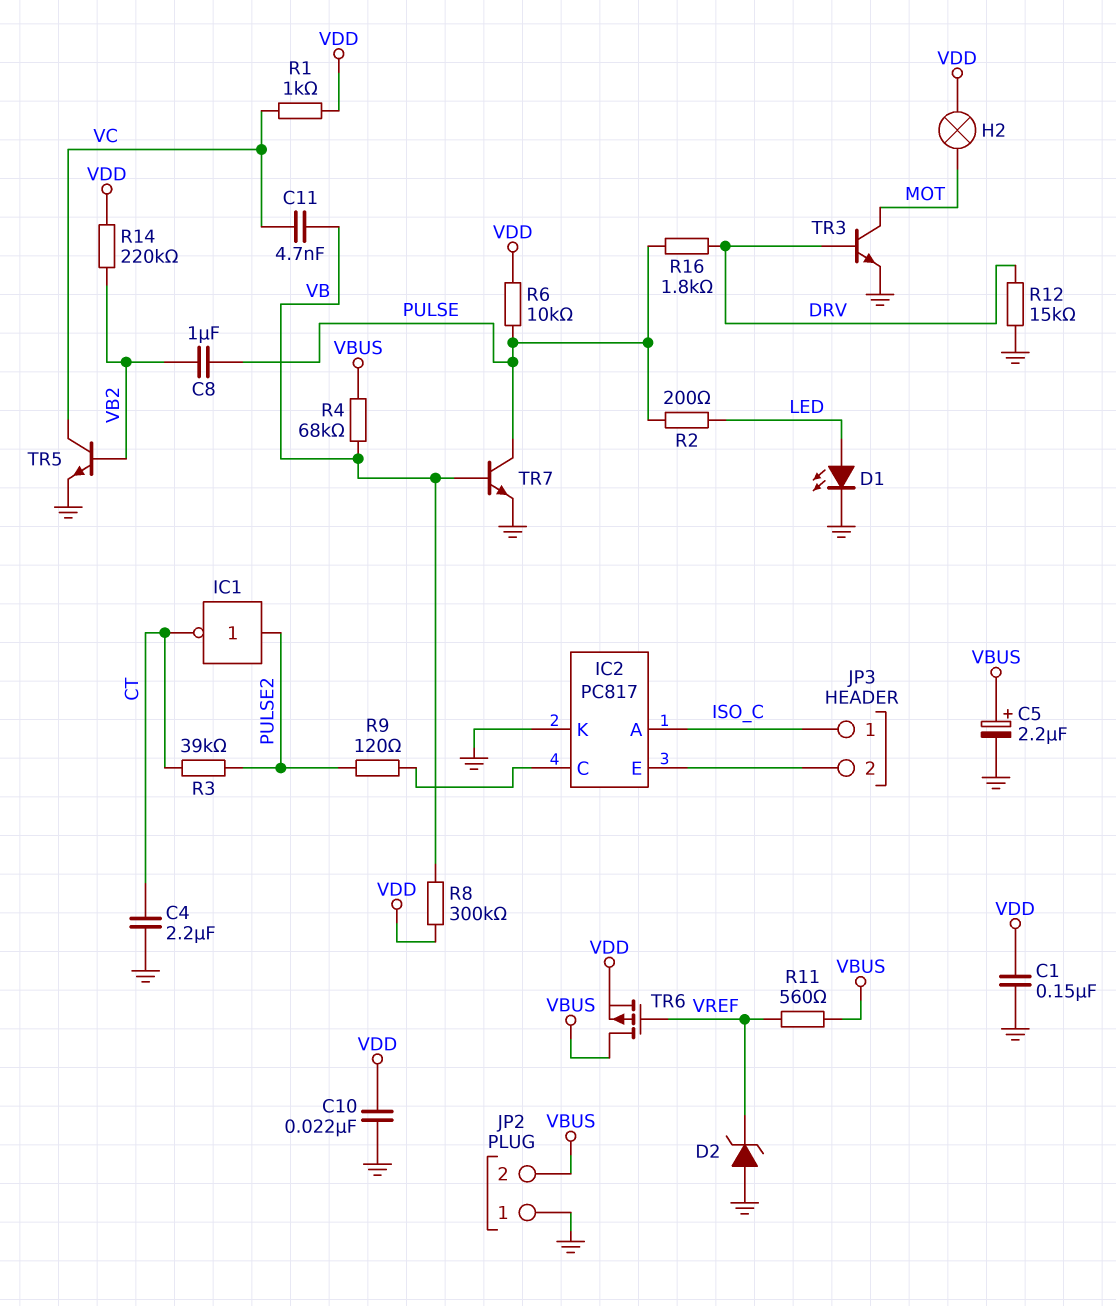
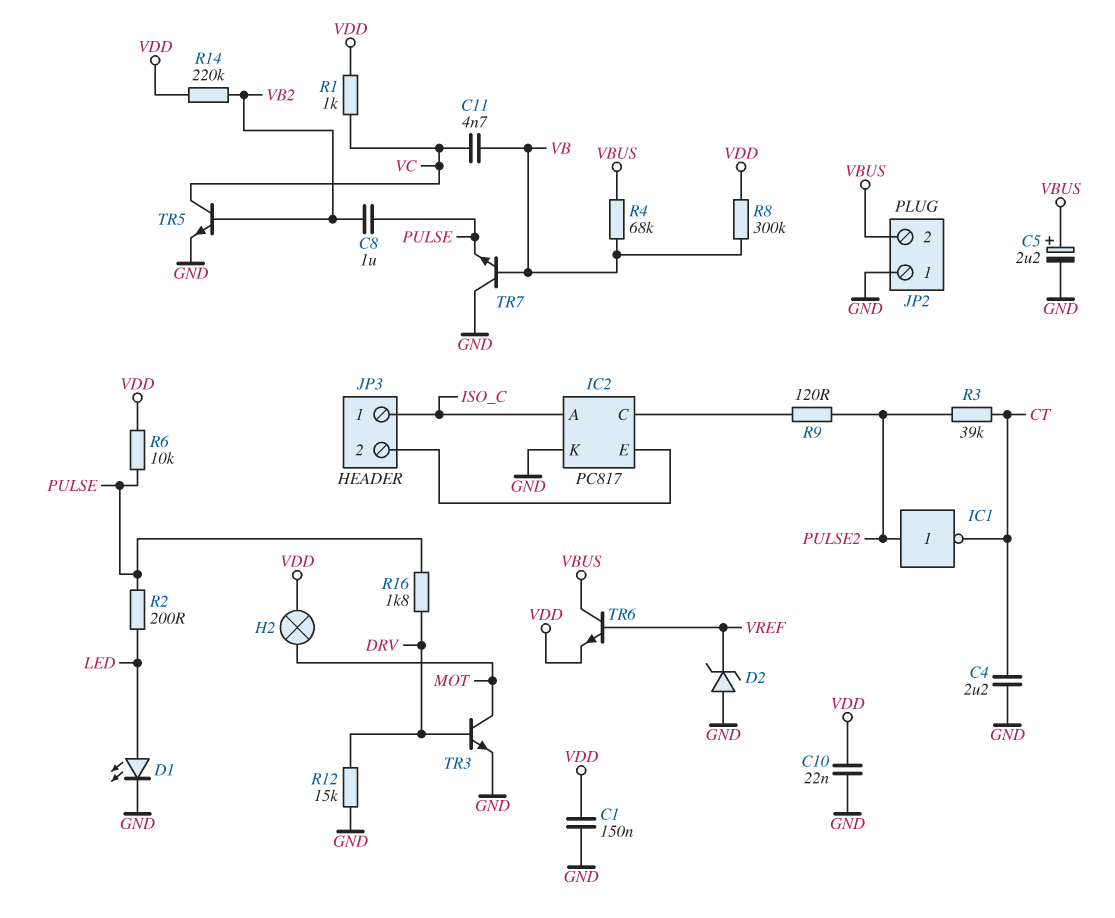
R11: 560 (VBUS, VREF) -> none
TR6: PMOS (G VREF, D VBUS, S VDD) -> NPN (B VREF, C VBUS, E VDD)
TR7: NPN (B VB, C PULSE, E GND) -> NPN (B VB, C GND, E PULSE)

